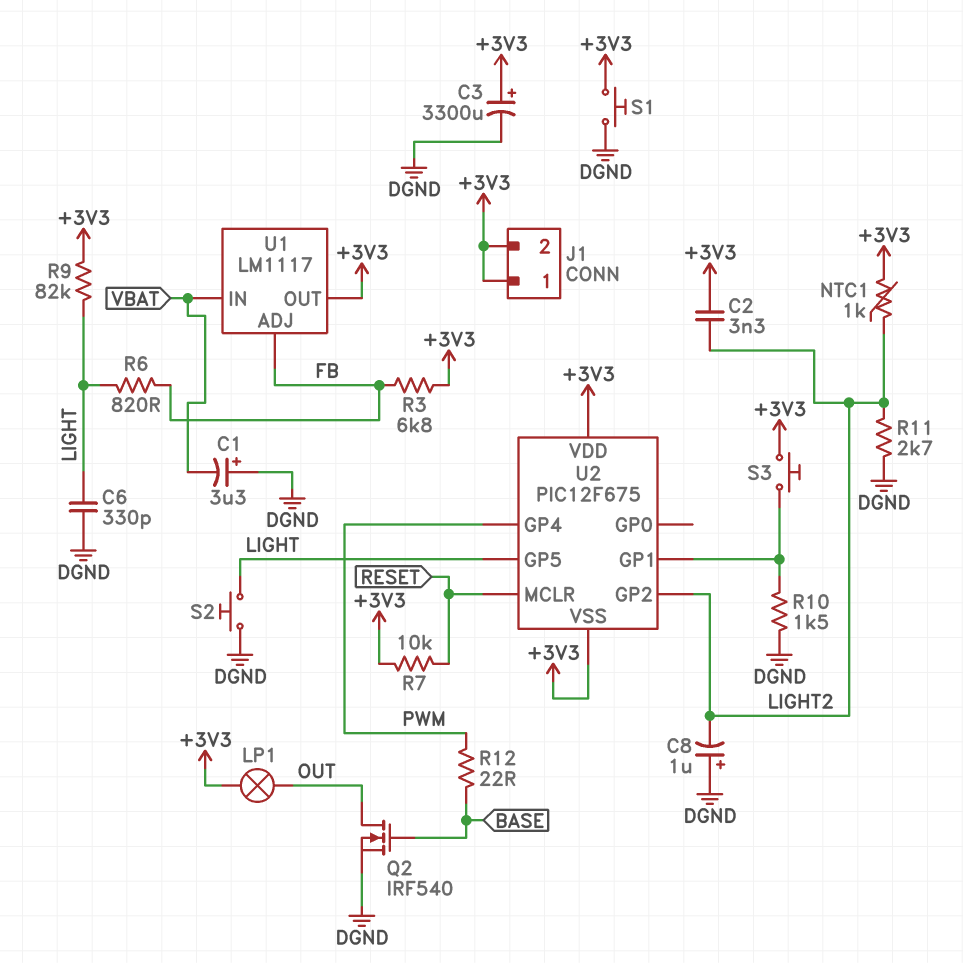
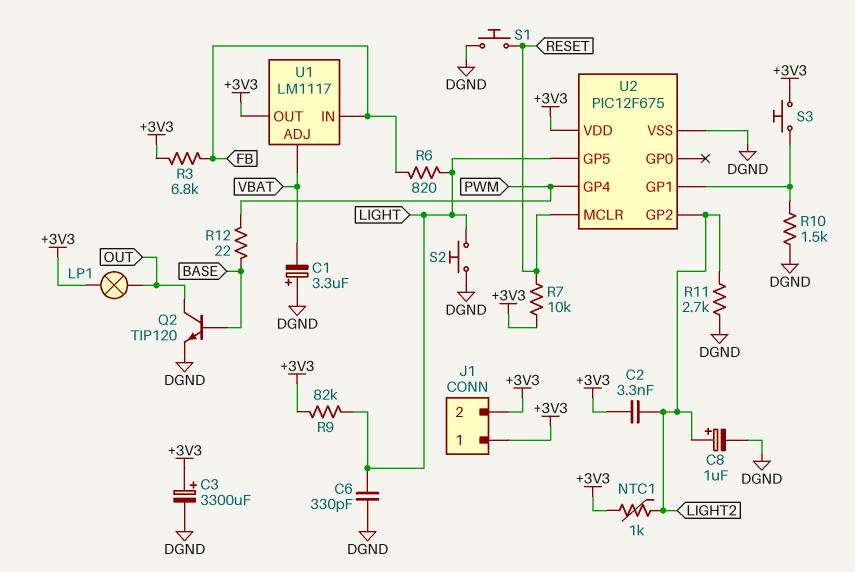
C8: 1uF (plus DGND, minus LIGHT2) -> 1uF (plus LIGHT2, minus DGND)
Q2: NMOS IRF540 (G BASE, D OUT, S DGND) -> NPN TIP120 (B BASE, C OUT, E DGND)
S1: button (+3V3, DGND) -> button (DGND, RESET)
U1 pin ADJ: FB -> VBAT
U1 pin IN: VBAT -> FB
U2 pin VSS: +3V3 -> DGND

